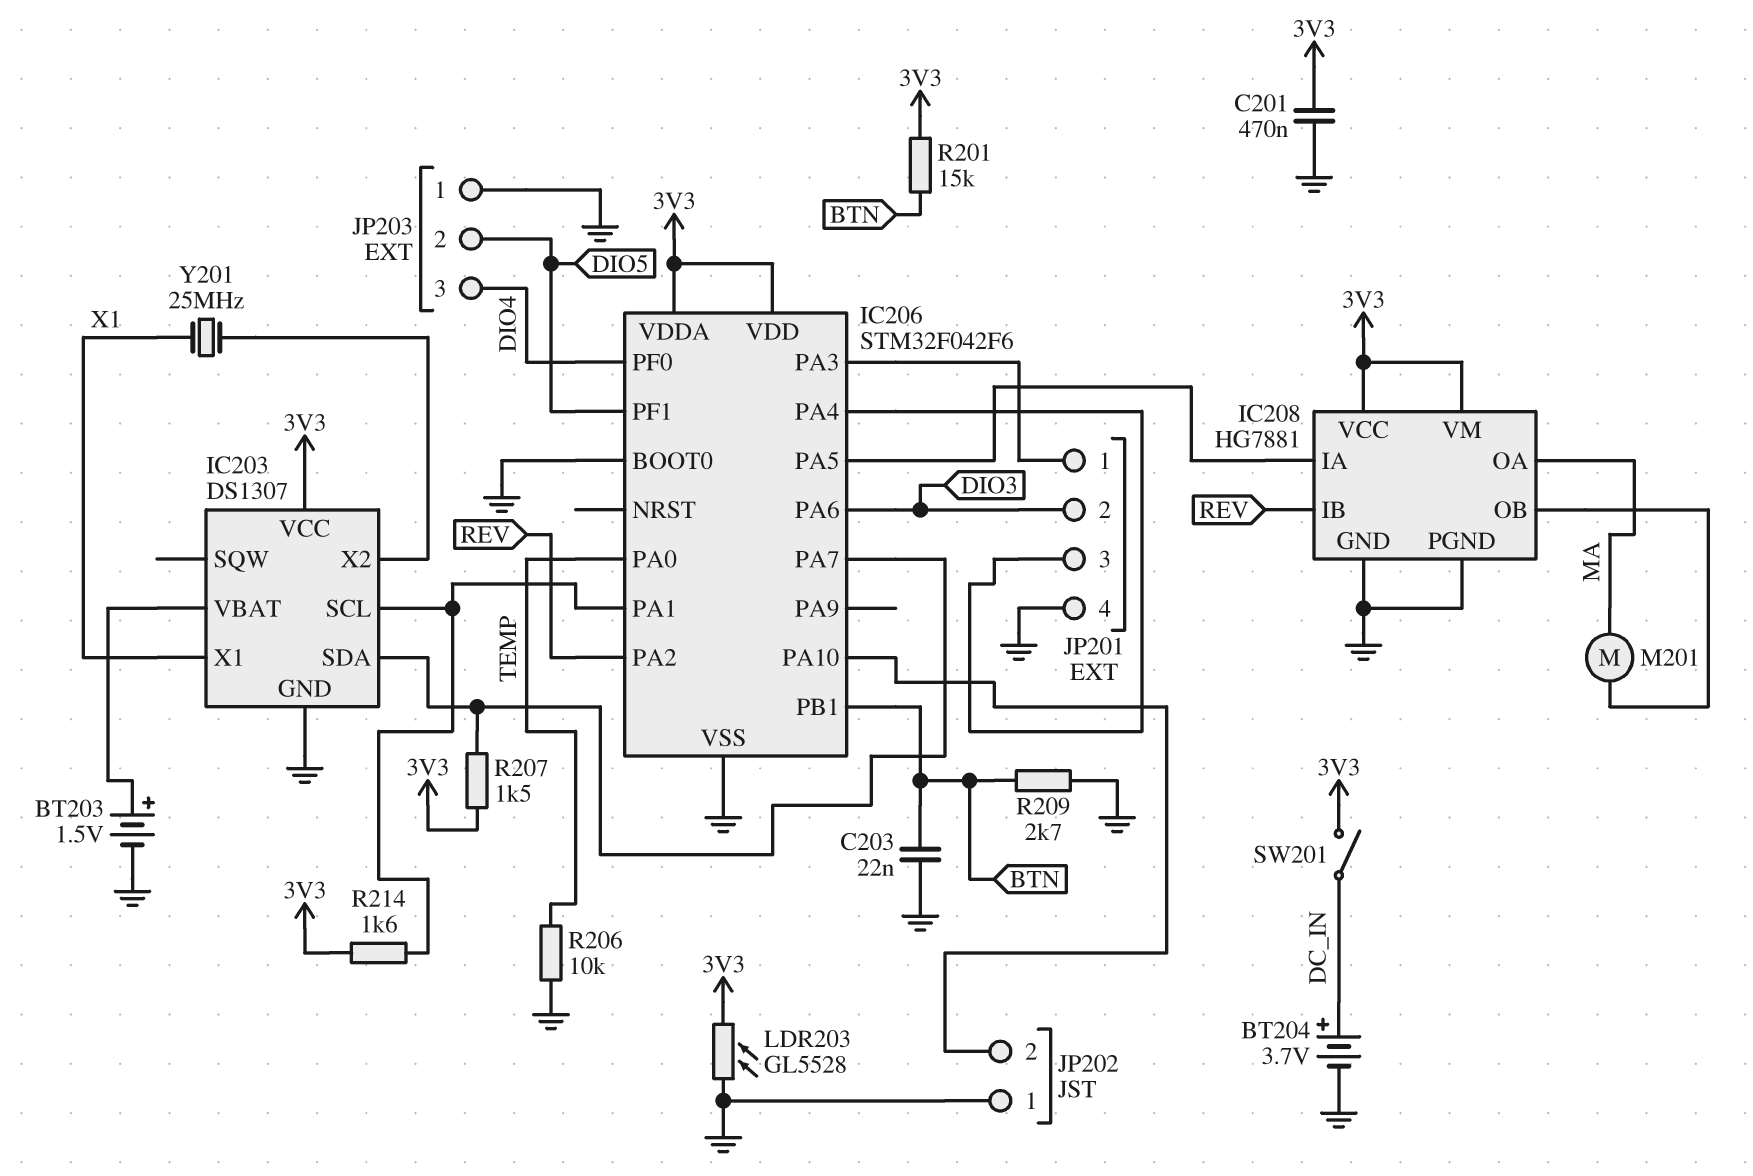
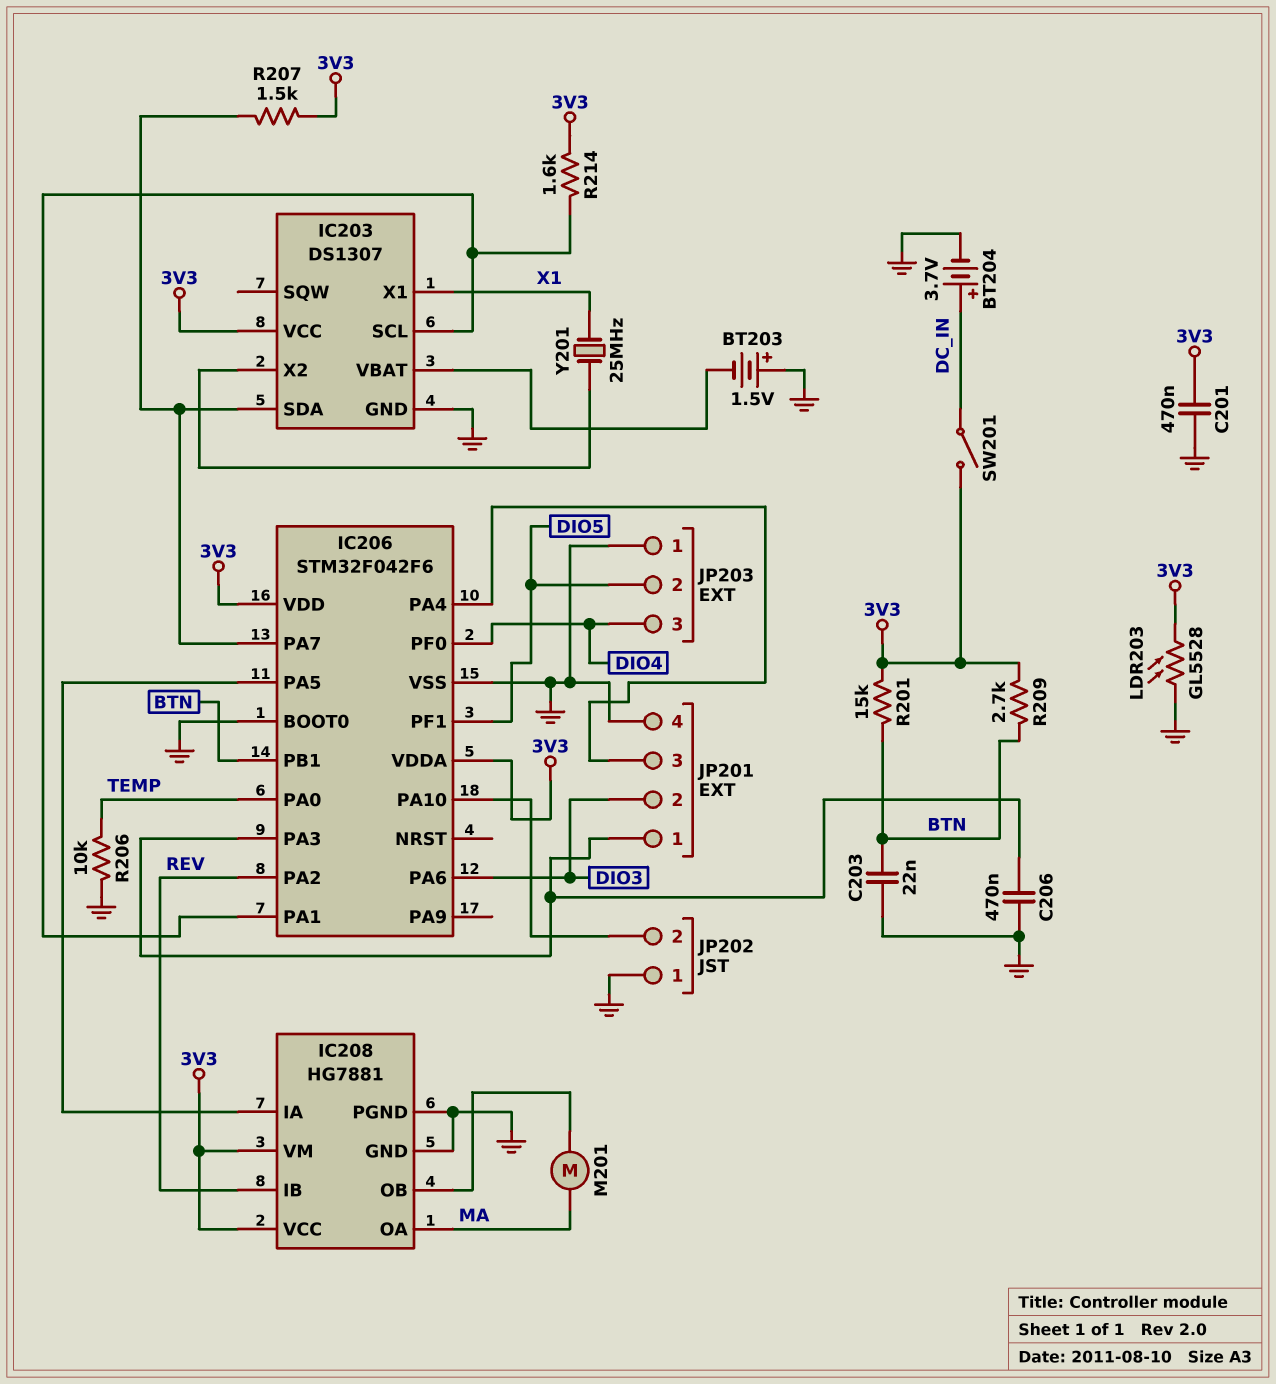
BT203: 1.5V (plus IC203/VBAT, minus GND) -> 1.5V (plus GND, minus IC203/VBAT)
C206: none -> 470nF (GND, IC206/PA3)
R209: 2.7k (BTN, GND) -> 2.7k (3V3, BTN)

